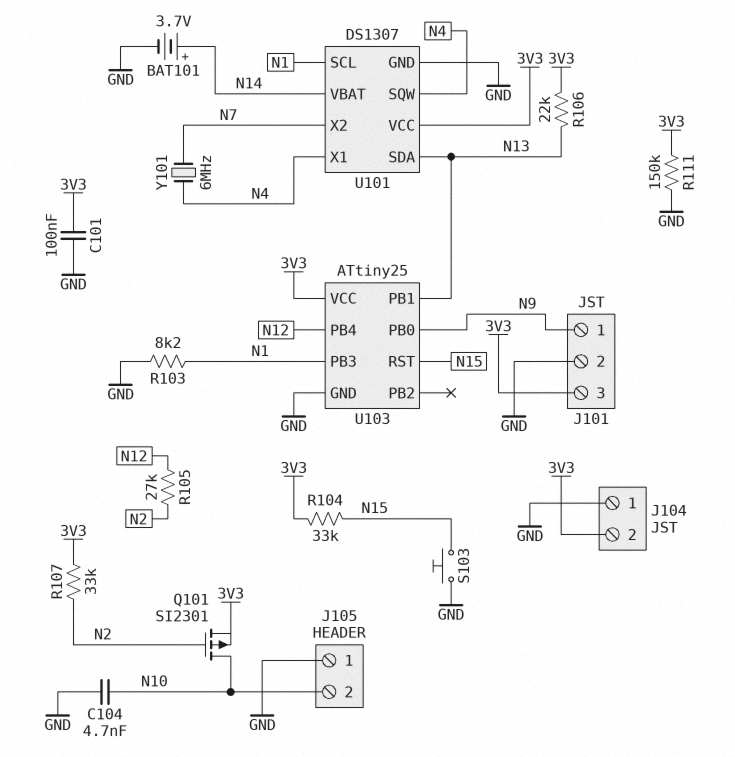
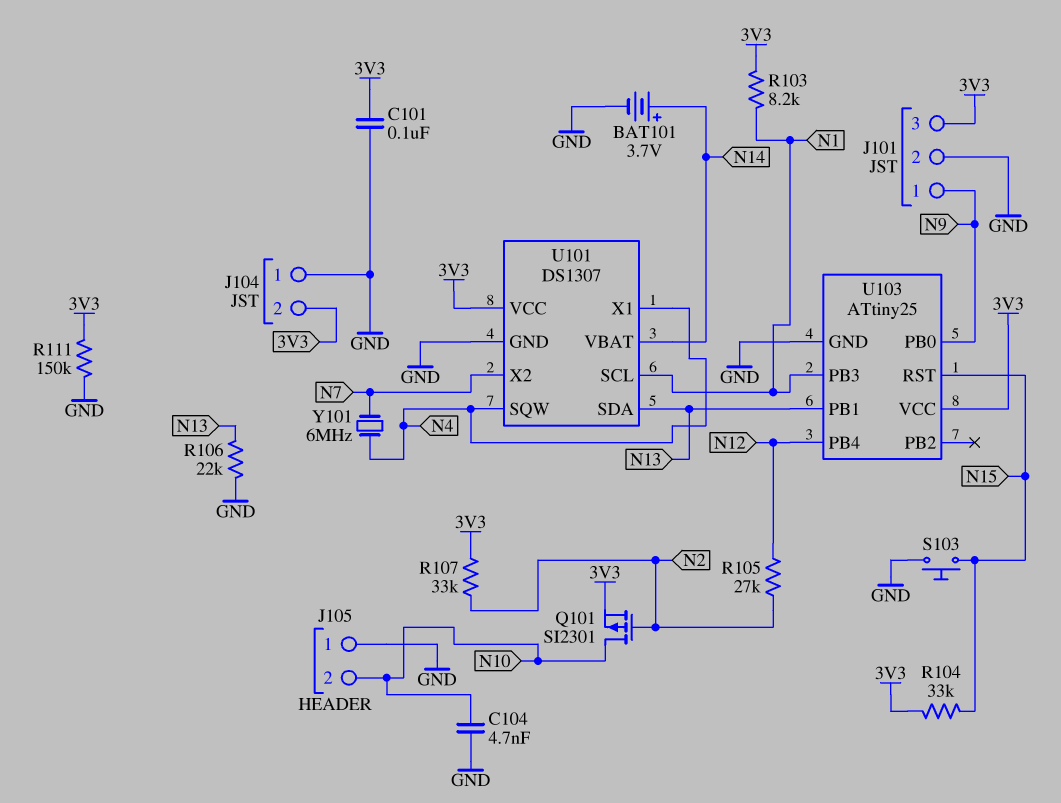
R103: 8.2k (GND, N1) -> 8.2k (3V3, N1)
R106: 22k (3V3, N13) -> 22k (GND, N13)

